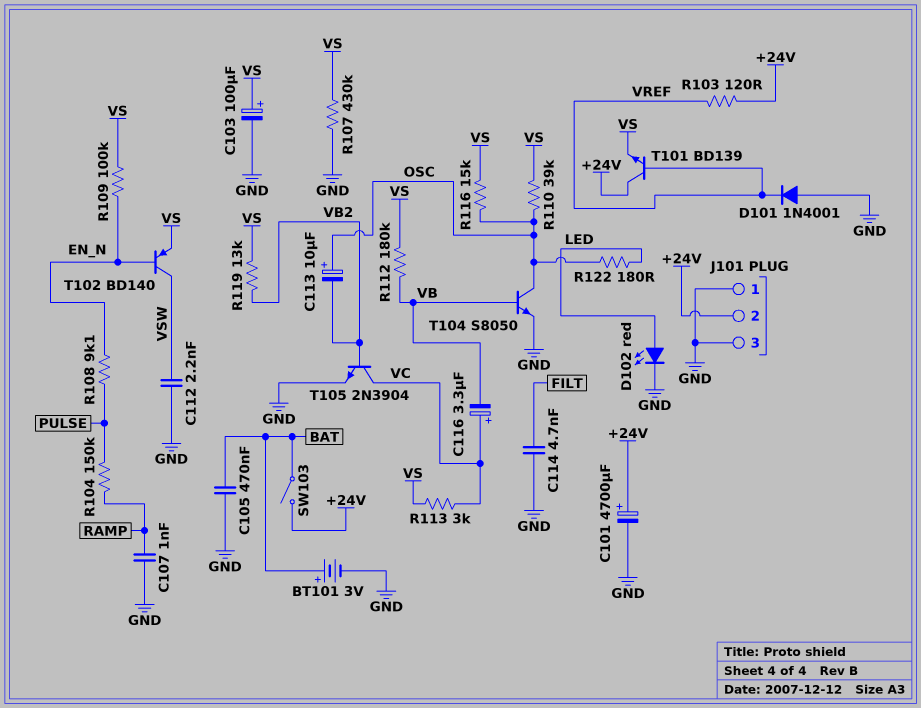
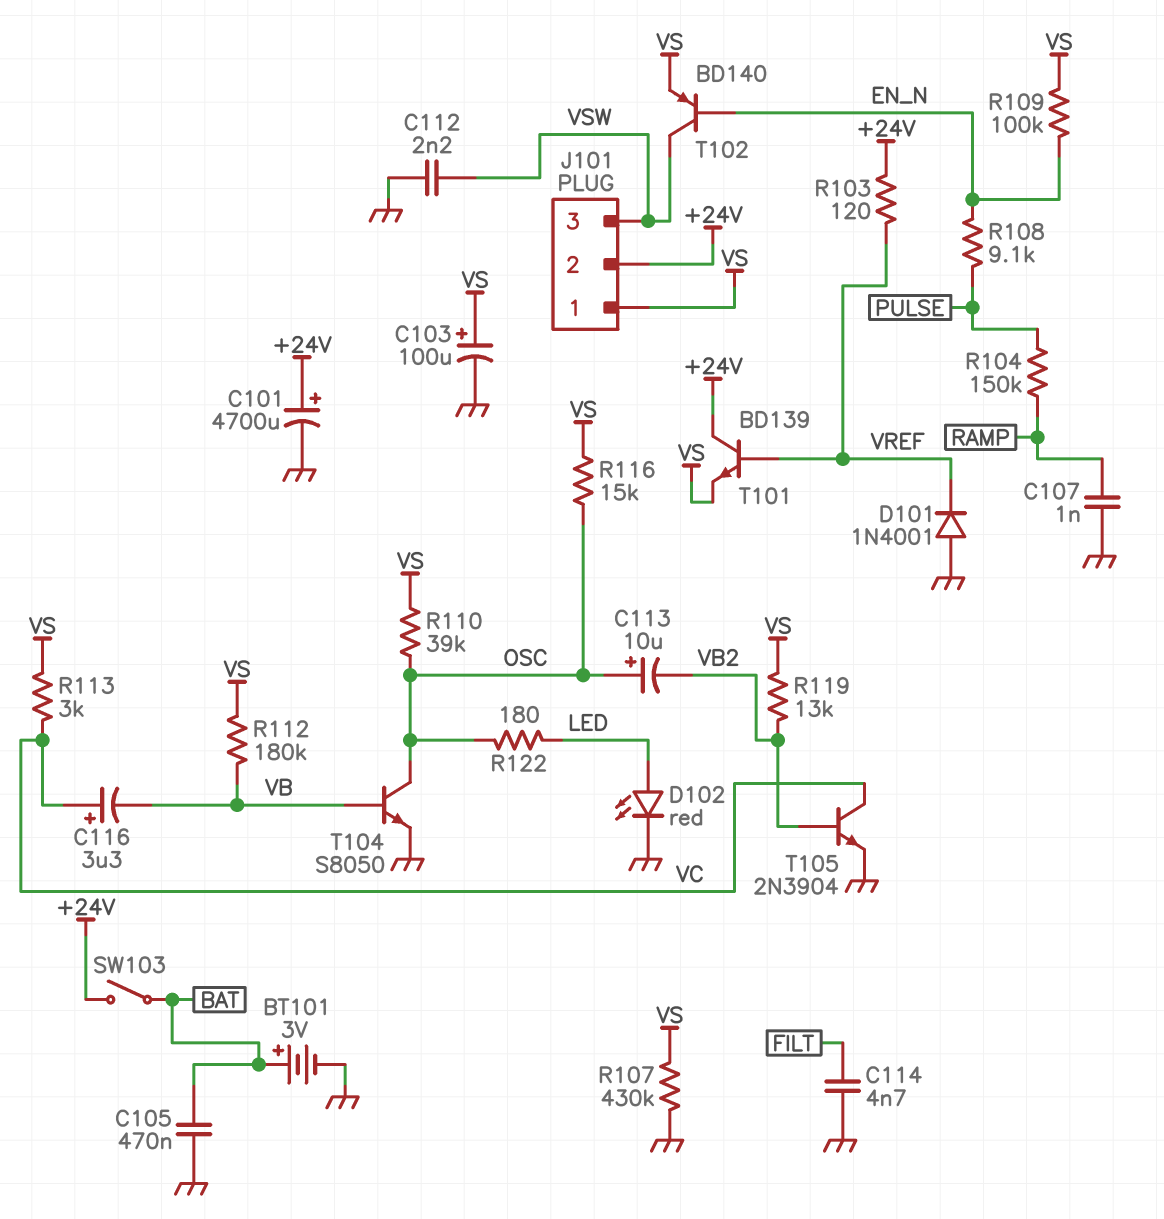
J101 pin 1: GND -> VS
J101 pin 3: GND -> VSW

